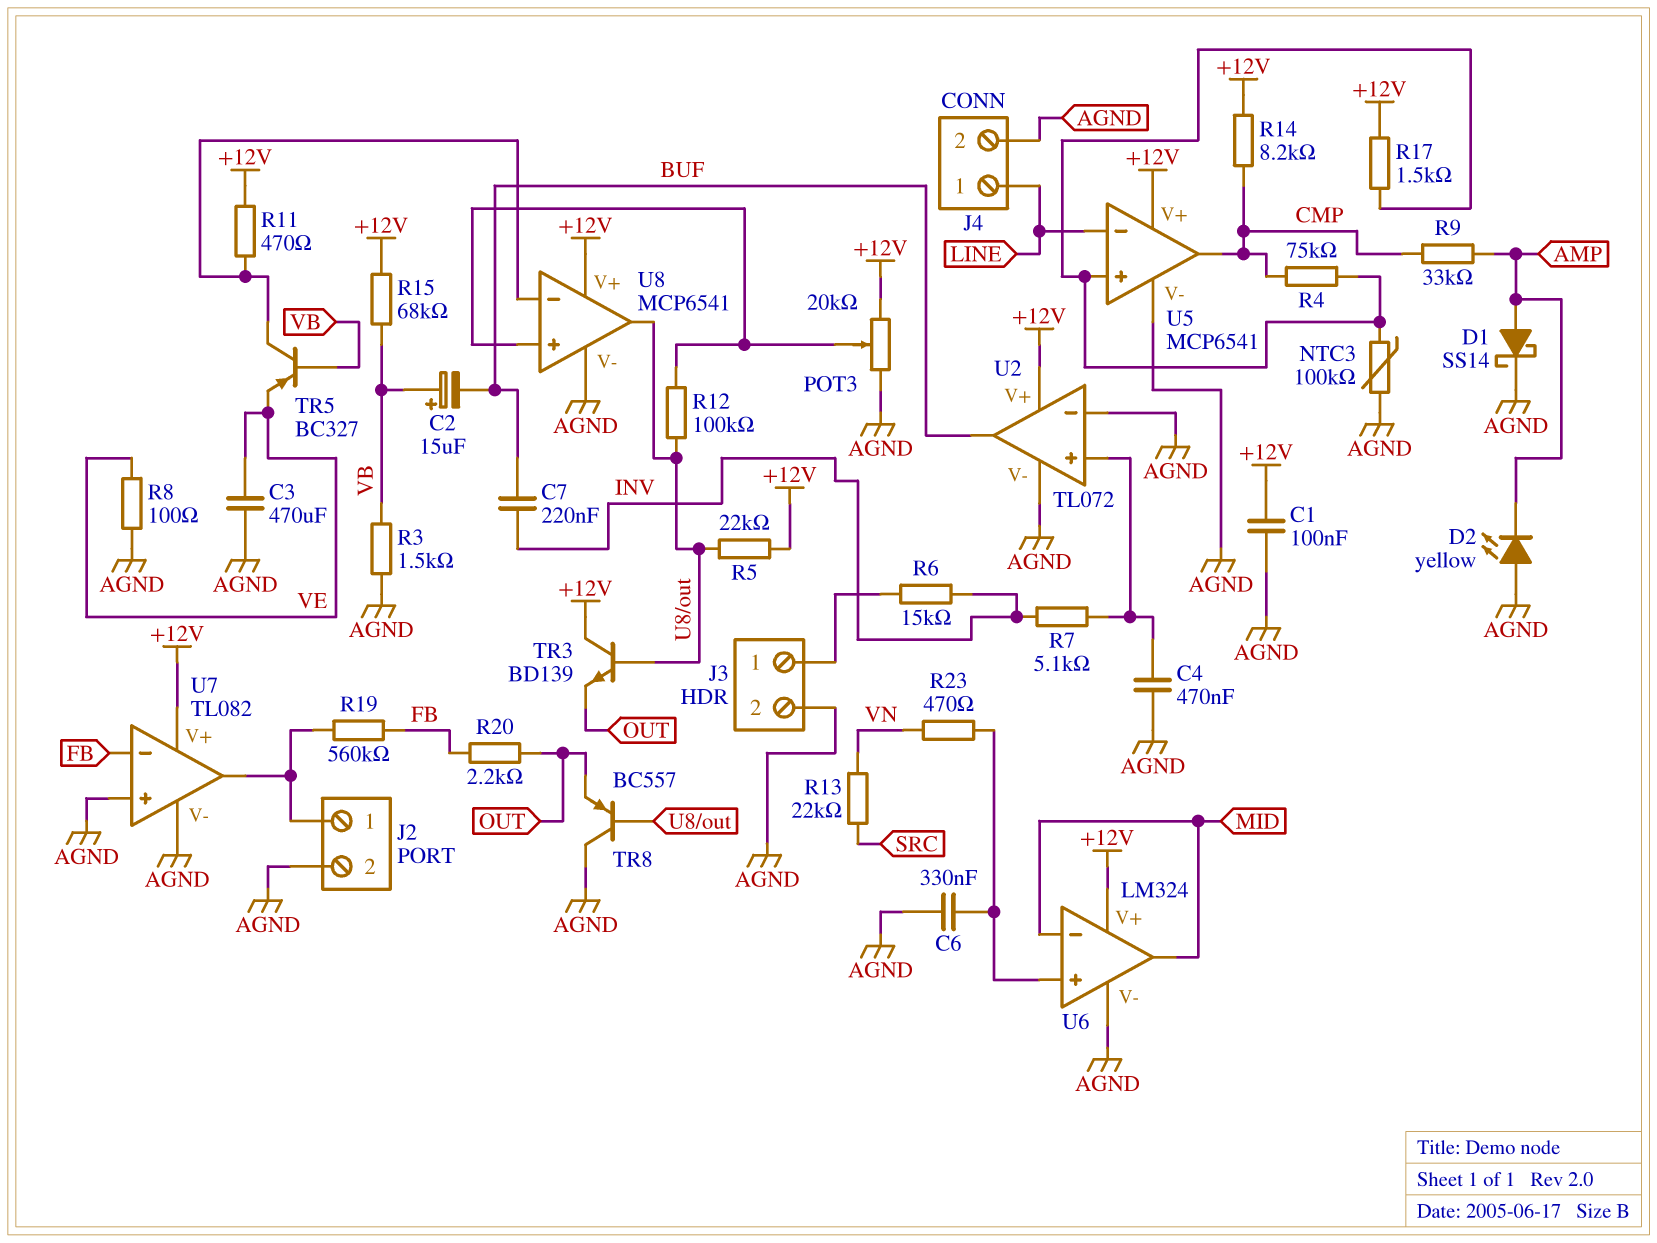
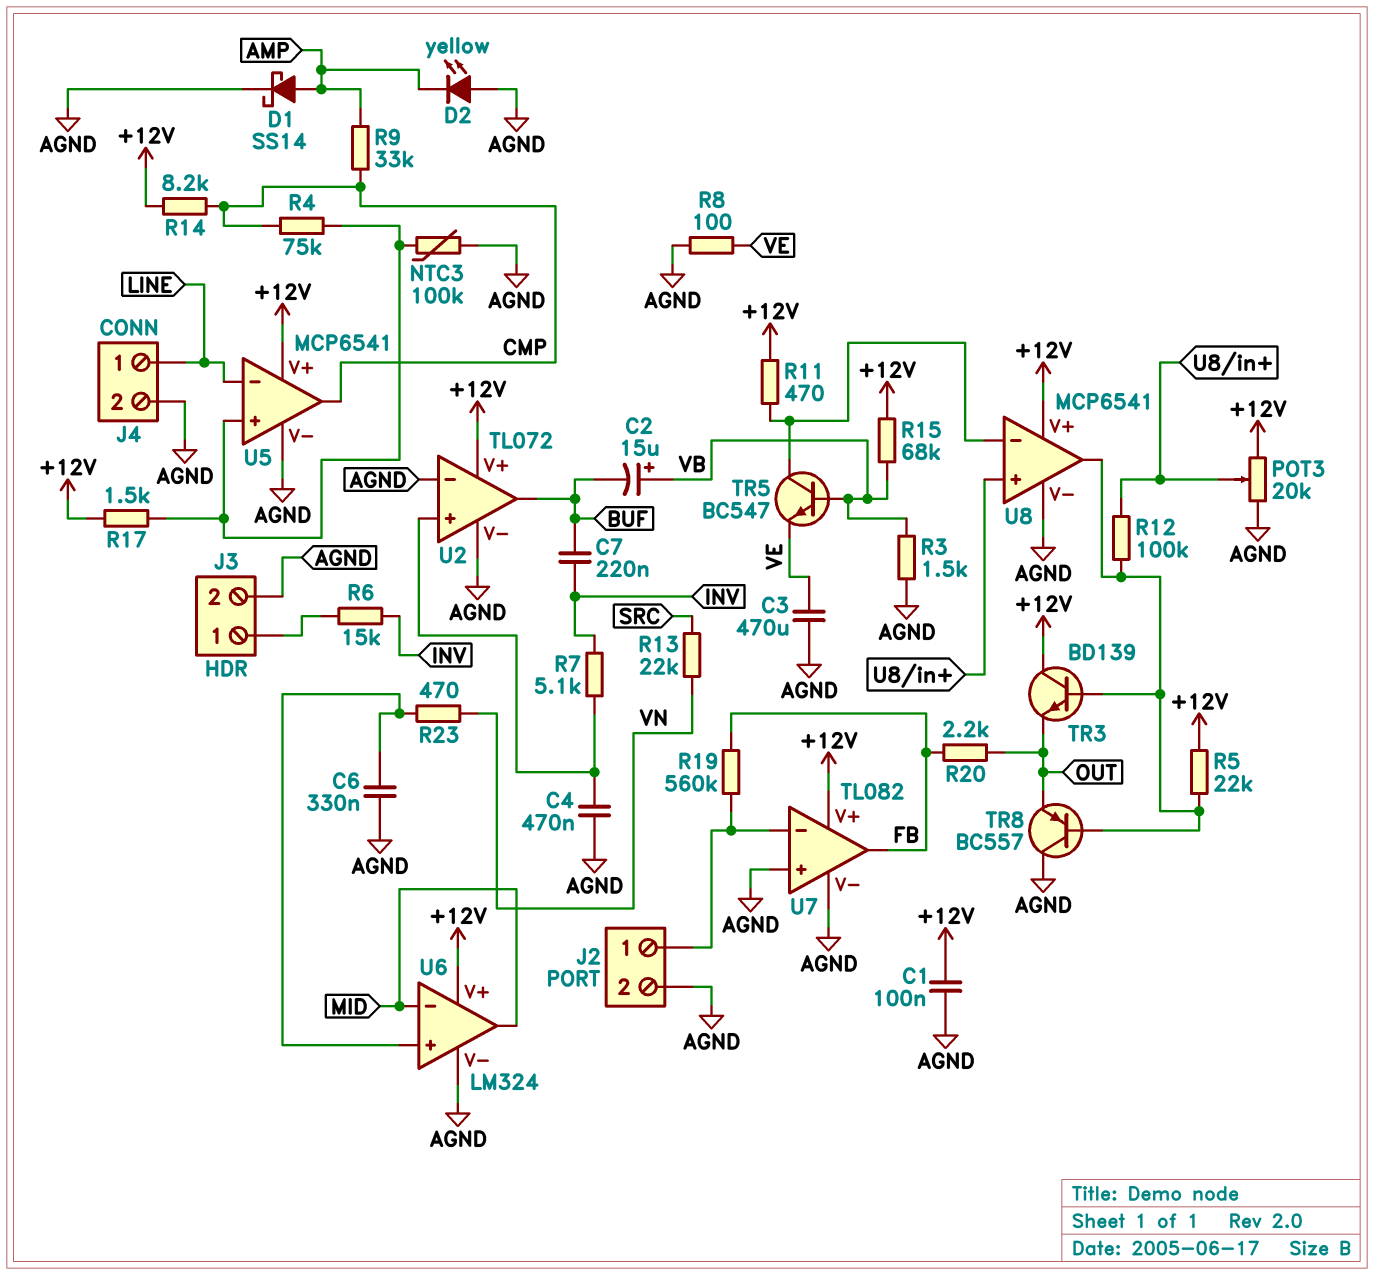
TR5: PNP BC327 (B VB, C U8/in-, E VE) -> NPN BC547 (B VB, C U8/in-, E VE)
U7 pin in-: FB -> J2/1
U7 pin out: J2/1 -> FB

